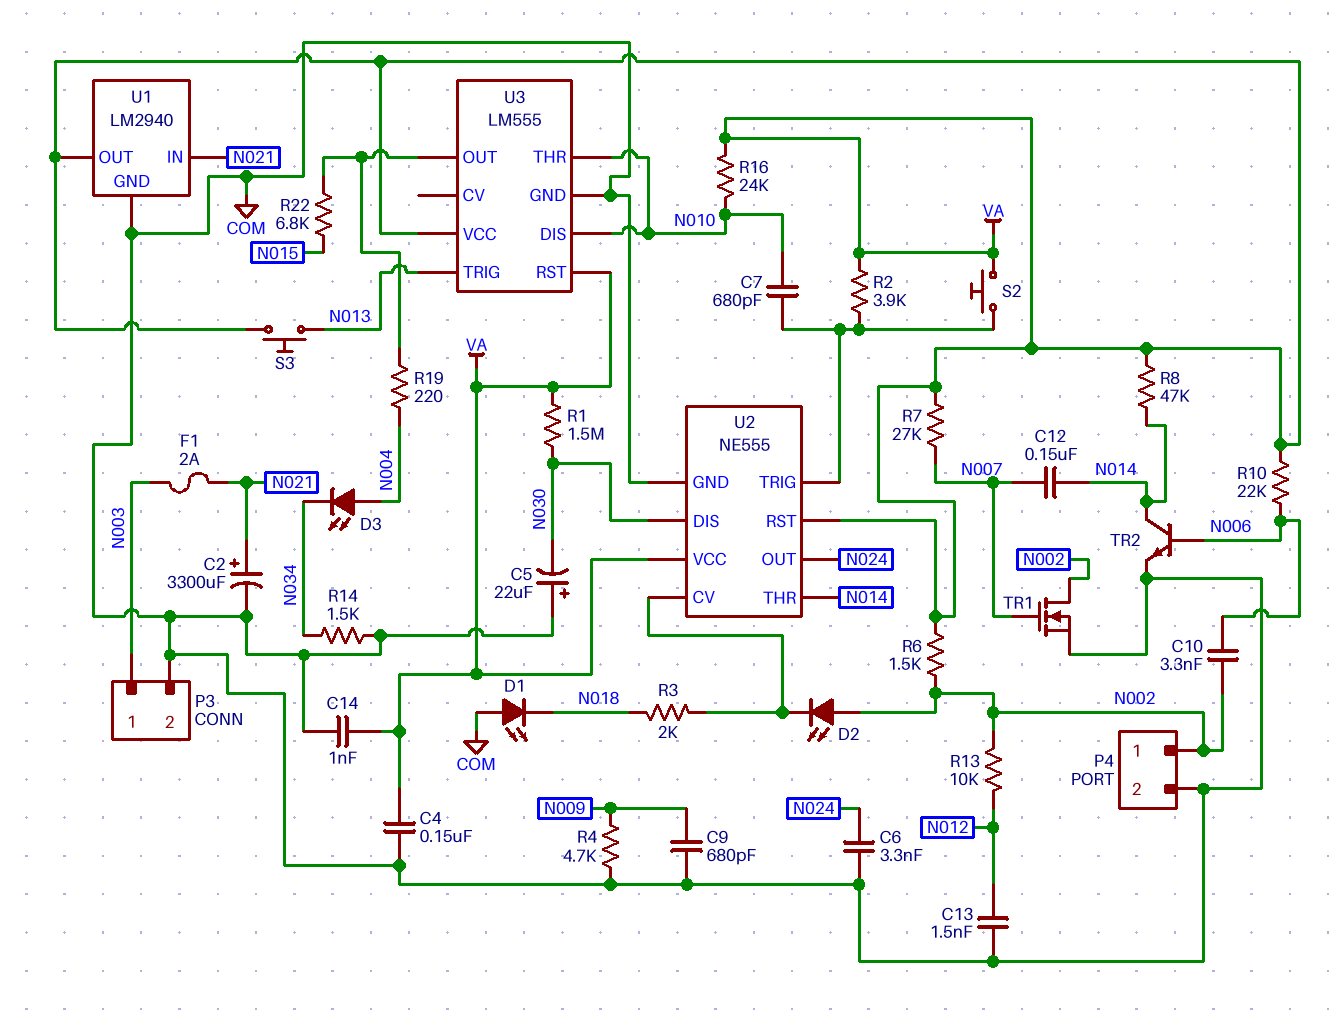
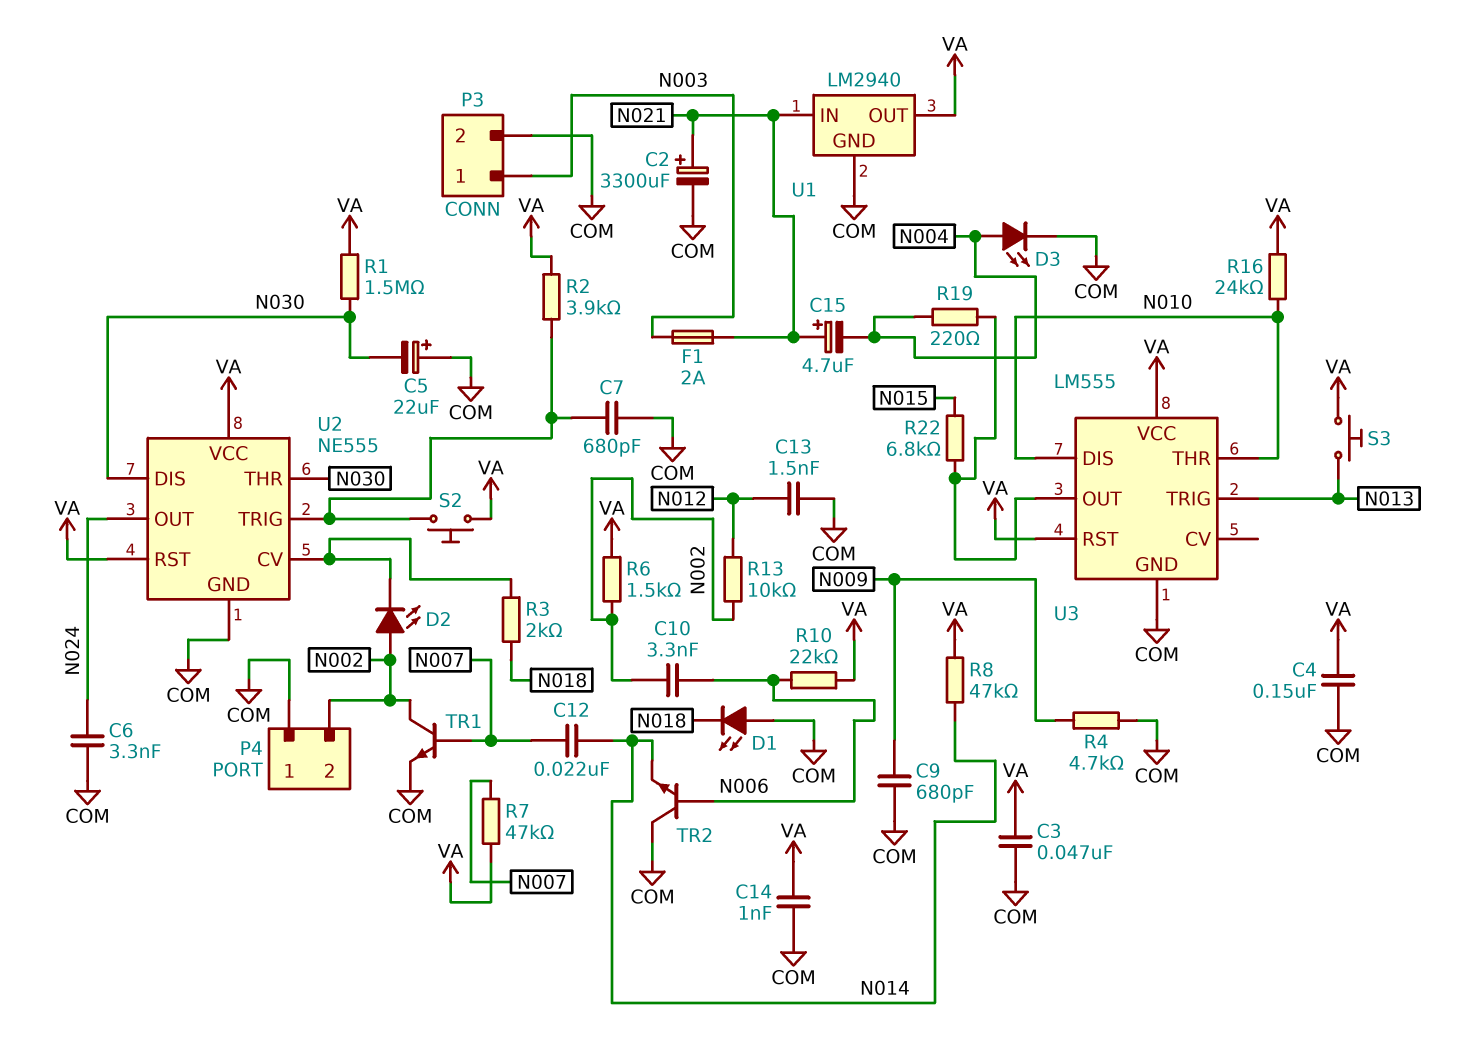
C3: none -> 47nF (COM, VA)
C7: 680pF (N010, U2/TRIG) -> 680pF (COM, U2/TRIG)
C12: 150nF (N007, N014) -> 22nF (N007, N014)
C15: none -> 4.7uF (plus N021, minus N004)
D3: LED (A N004, K N034) -> LED (A N004, K COM)
P4 pin 1: N002 -> COM
P4 pin 2: COM -> N002
R7: 27k (N007, VA) -> 47k (N007, VA)
R14: 1.5k (COM, N034) -> none
TR1: NMOS (G N007, D N002, S COM) -> NPN (B N007, C N002, E COM)
TR2: NPN (B N006, C N014, E COM) -> NPN (B N006, C COM, E N014)
U2 pin THR: N014 -> N030

